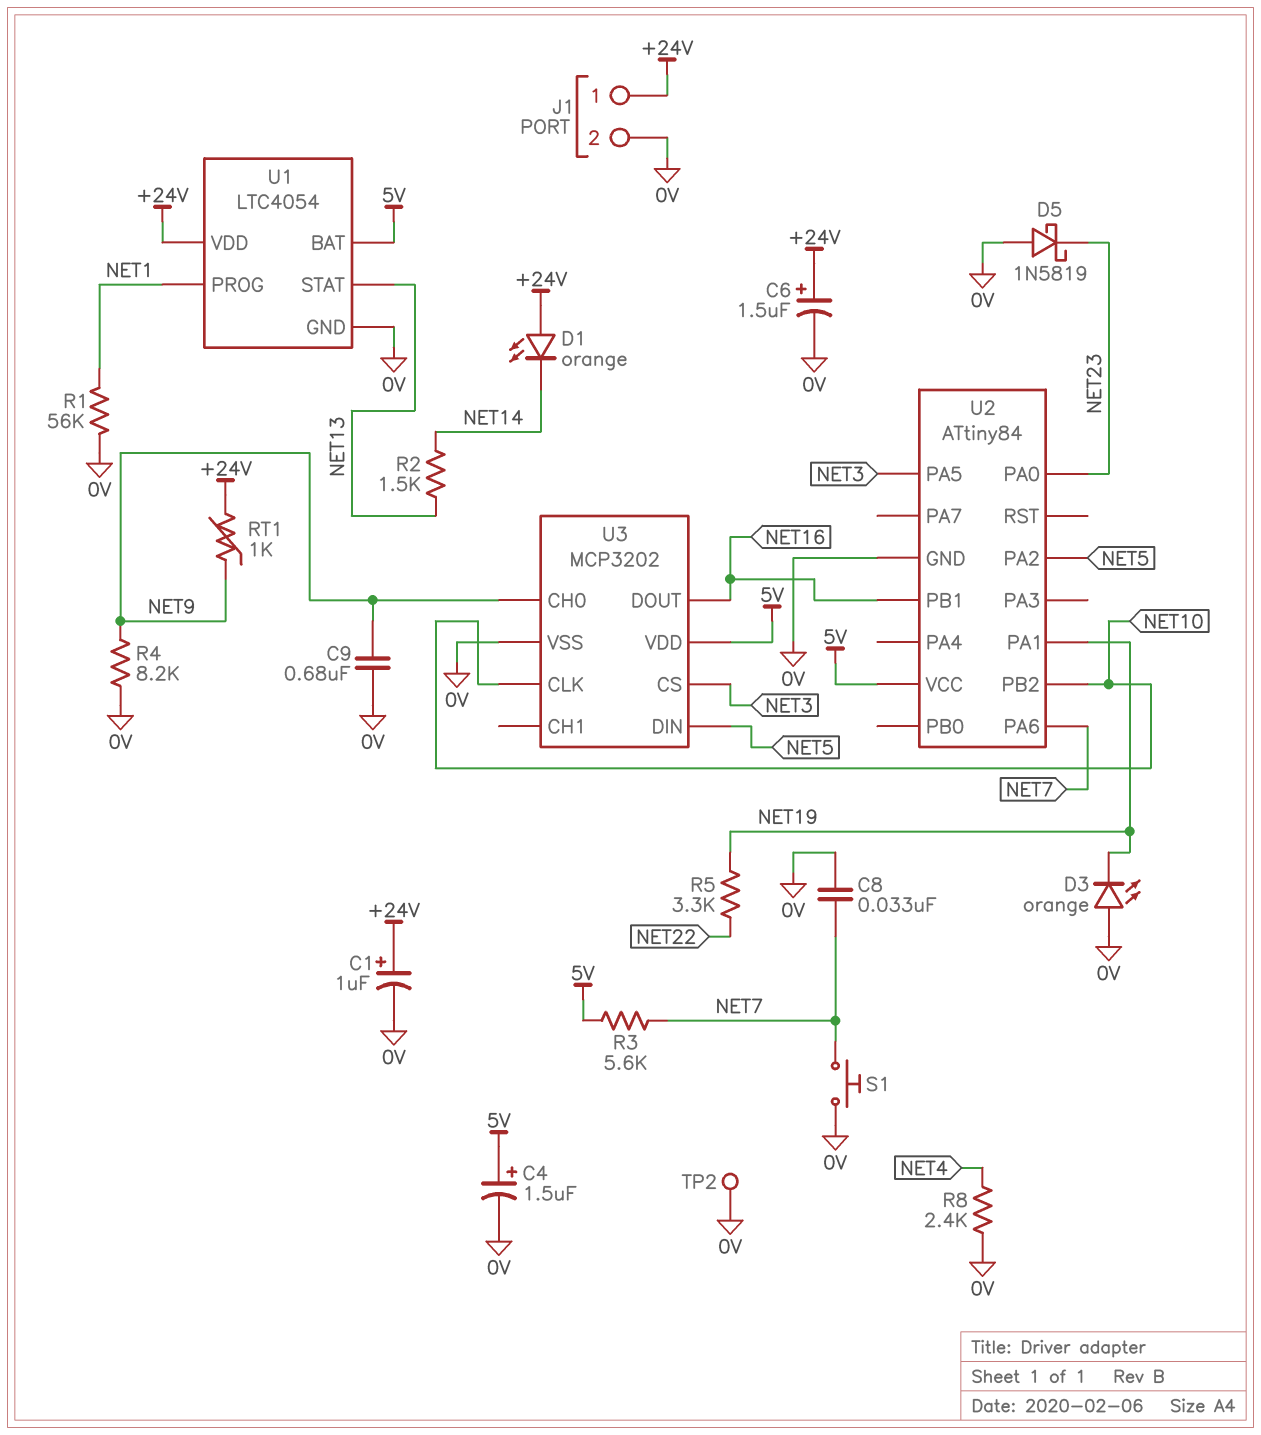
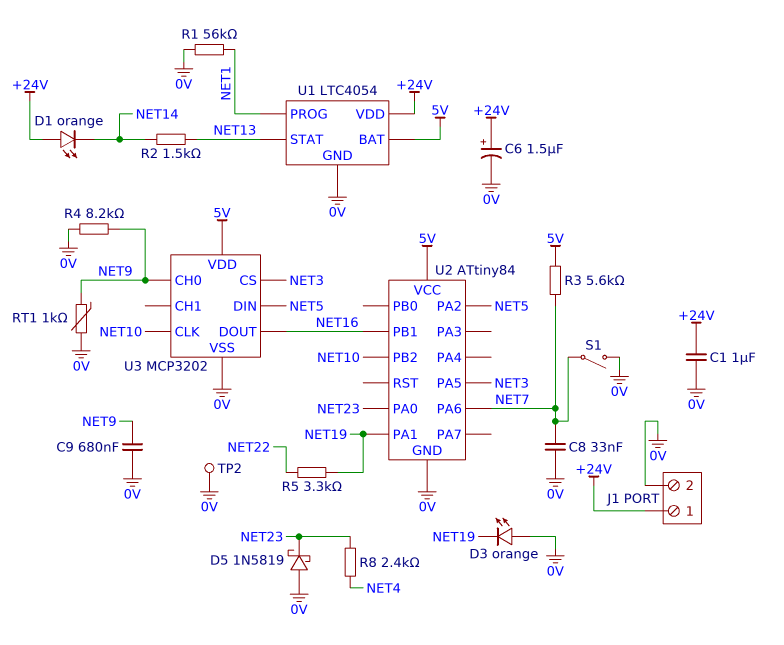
C1: 1uF (plus +24V, minus 0V) -> 1uF (+24V, 0V)
C4: 1.5uF (plus 5V, minus 0V) -> none
R8: 2.4k (0V, NET4) -> 2.4k (NET4, NET23)
RT1: 1k (+24V, NET9) -> 1k (0V, NET9)
S1: button (0V, NET7) -> switch (0V, NET7)

